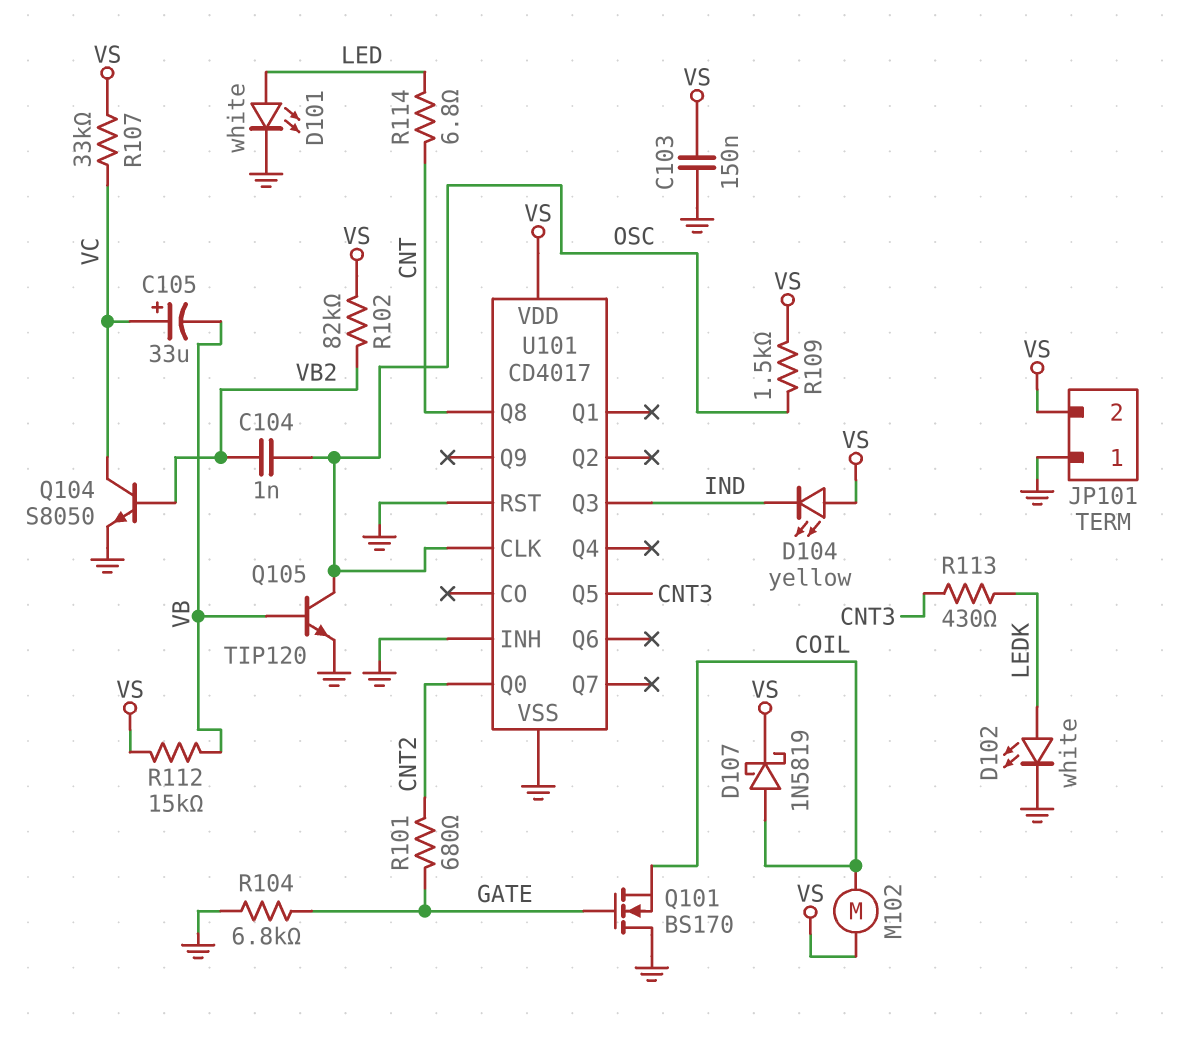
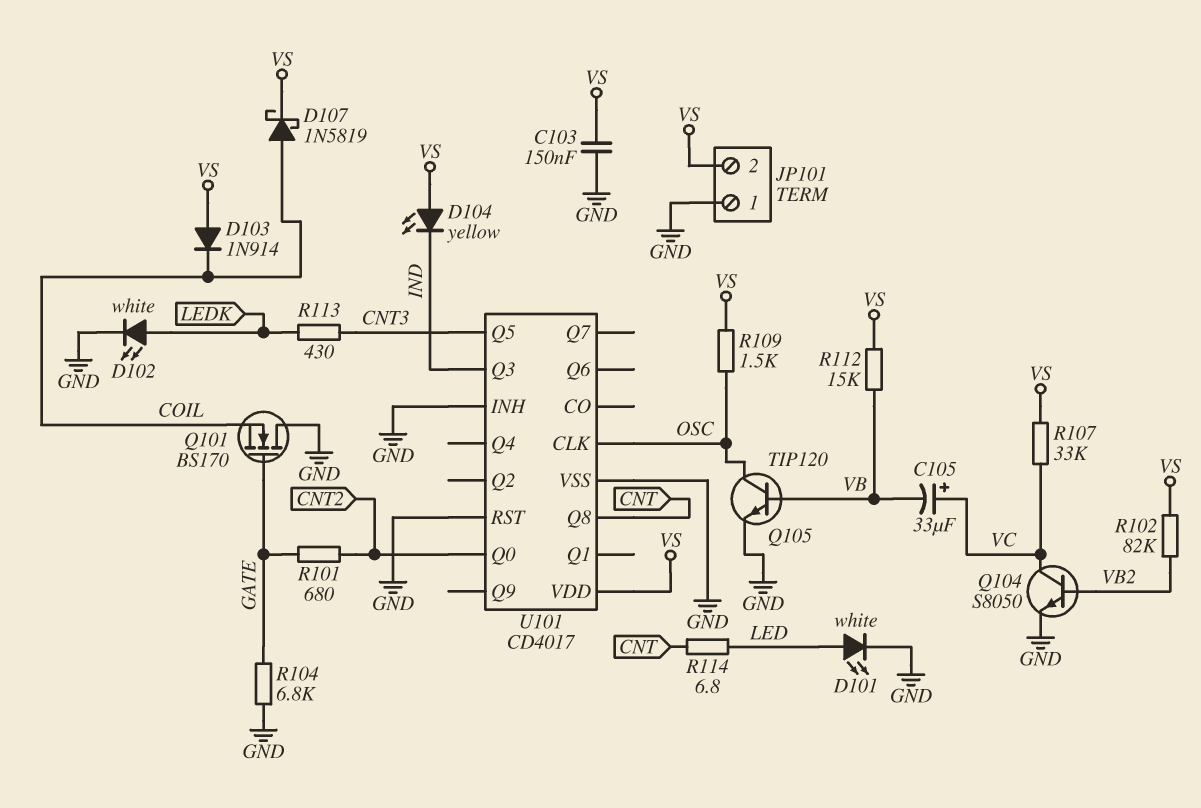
C104: 1nF (OSC, VB2) -> none
D103: none -> diode 1N914 (A VS, K COIL)
M102: motor (COIL, VS) -> none

